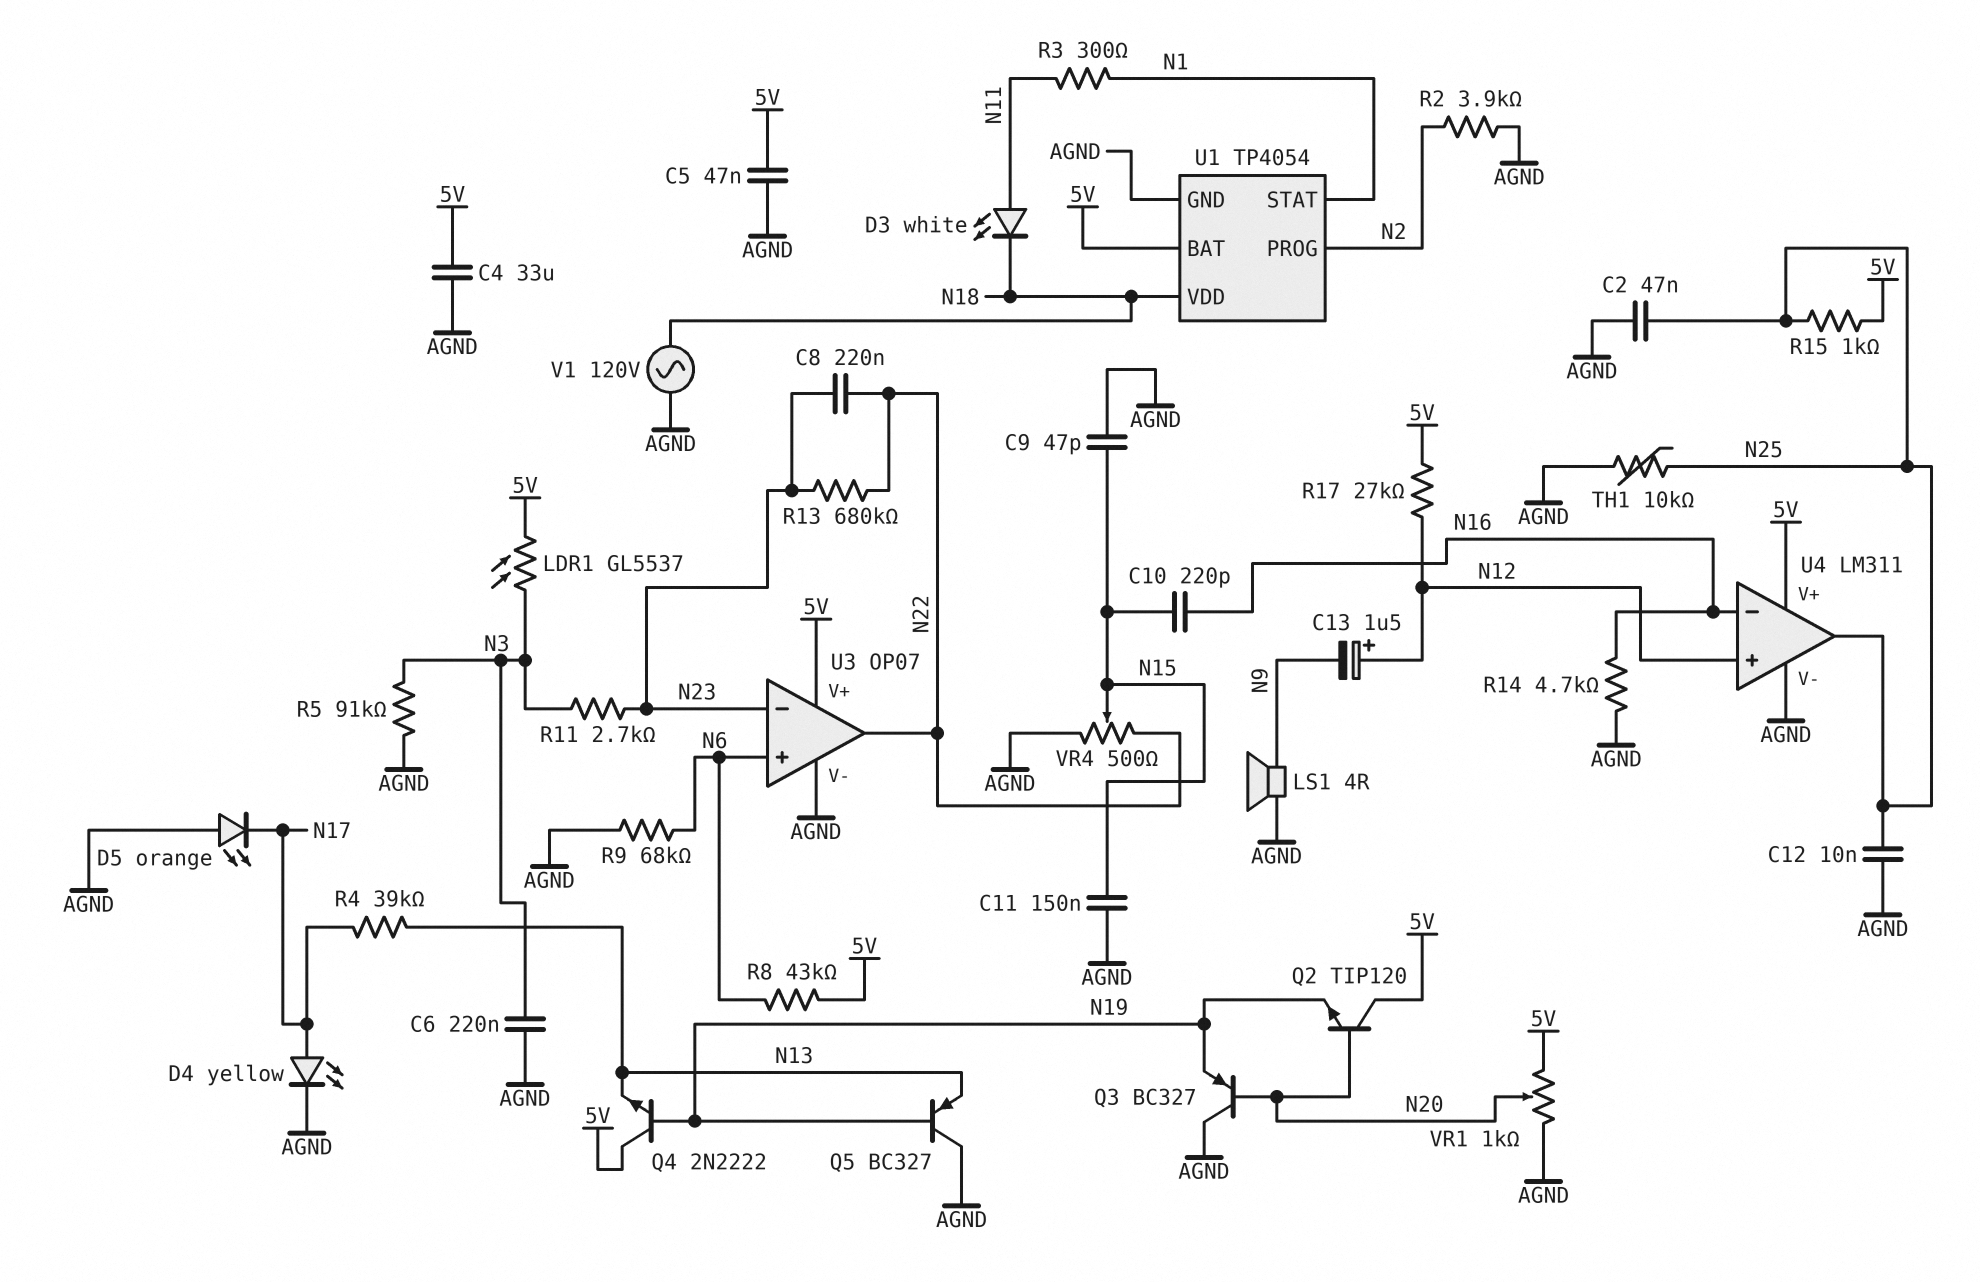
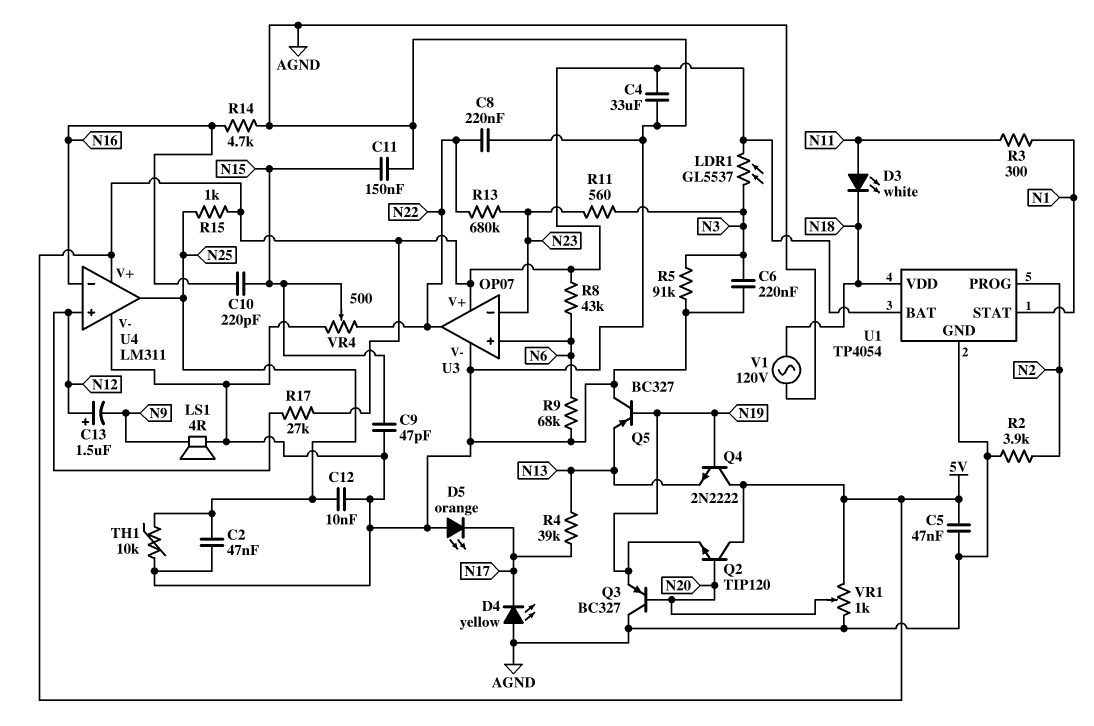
C8: 220nF (N22, N23) -> 220nF (AGND, N22)
D4: LED yellow (A N17, K AGND) -> LED yellow (A AGND, K N17)
R11: 2.7k (N3, N23) -> 560 (N3, N23)

